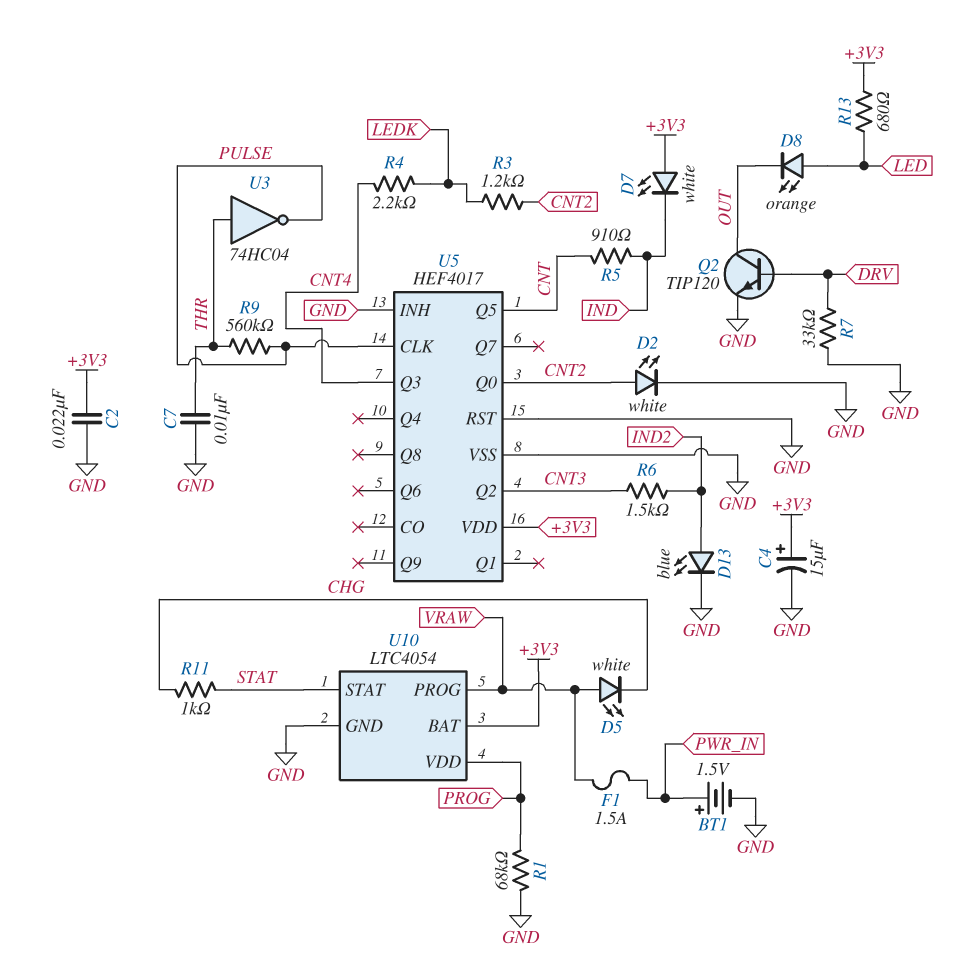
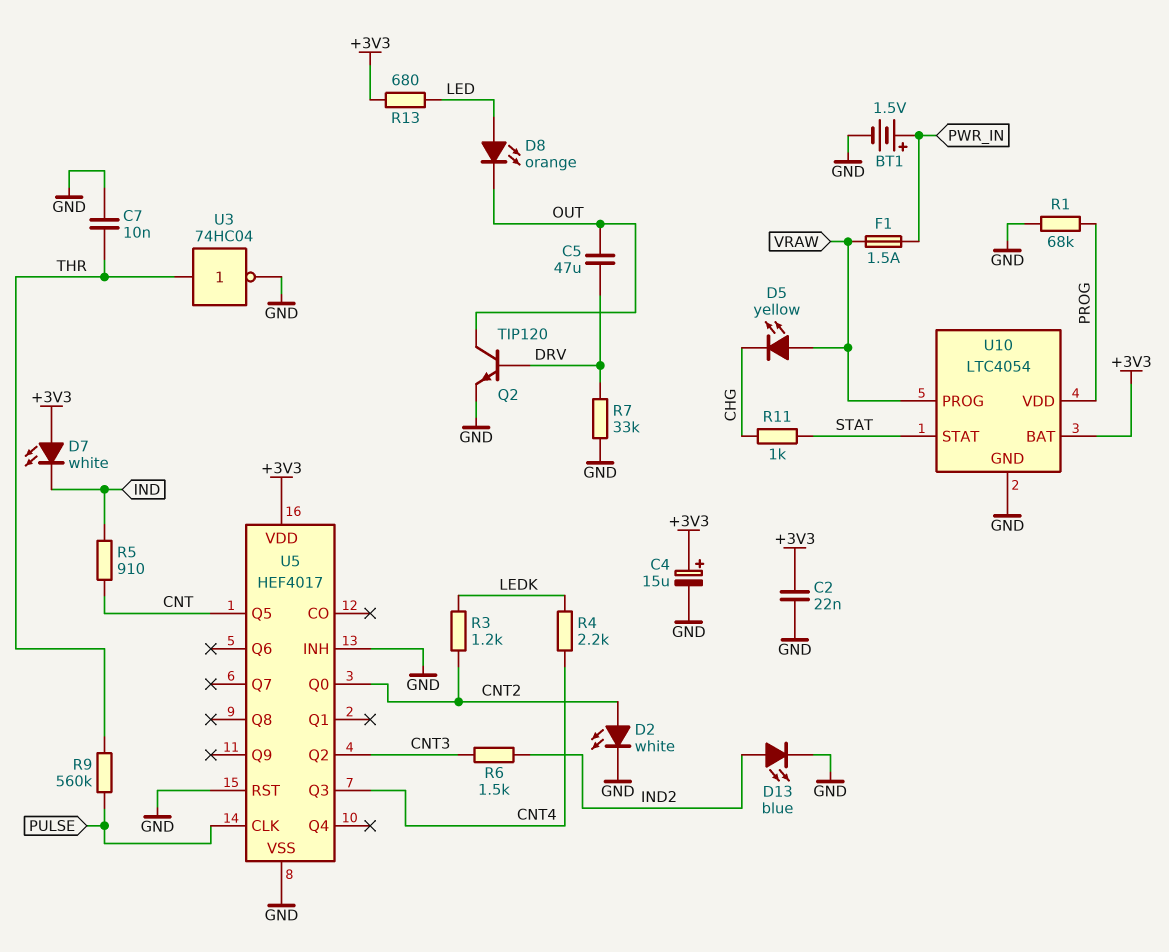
C5: none -> 47uF (DRV, OUT)
D5: LED white (A VRAW, K CHG) -> LED yellow (A VRAW, K CHG)
U3: NOT 74HC04 (in THR, out PULSE) -> NOT 74HC04 (in THR, out GND)

